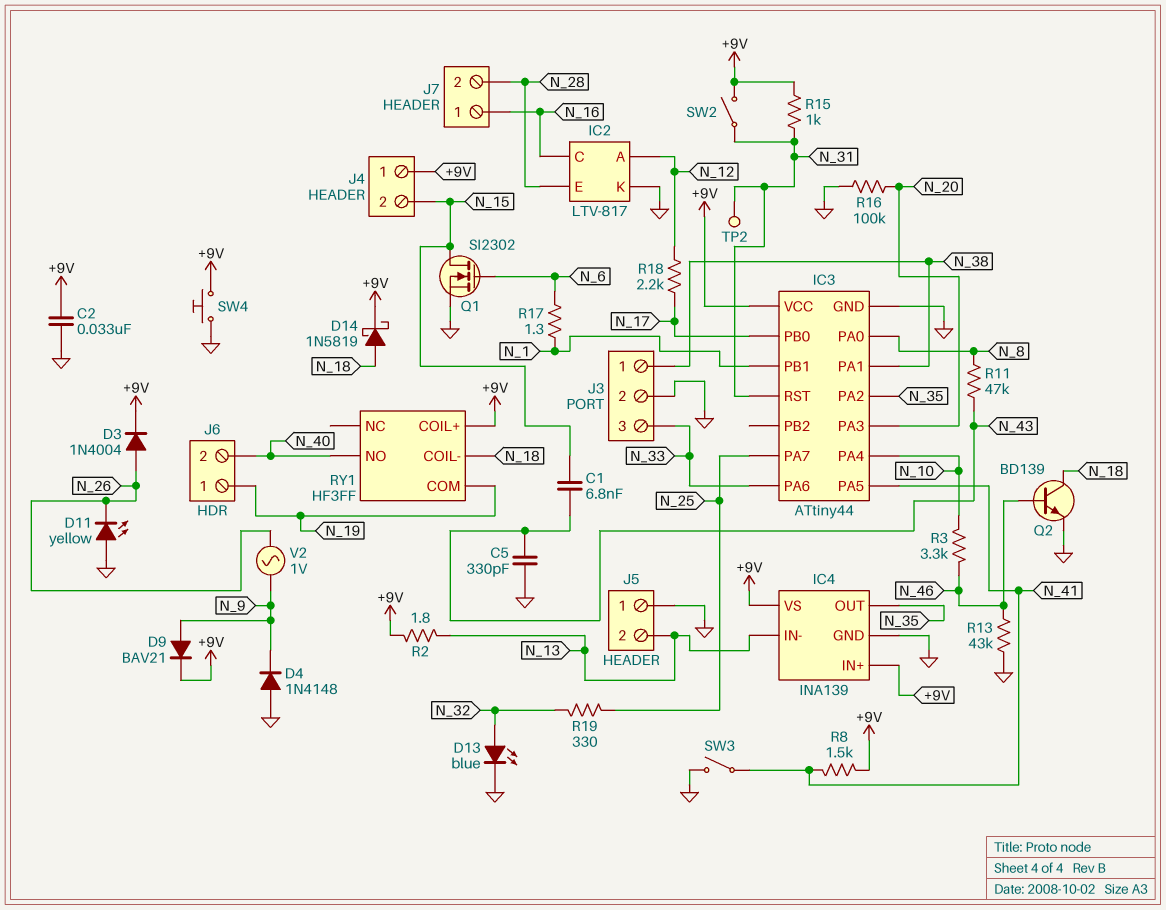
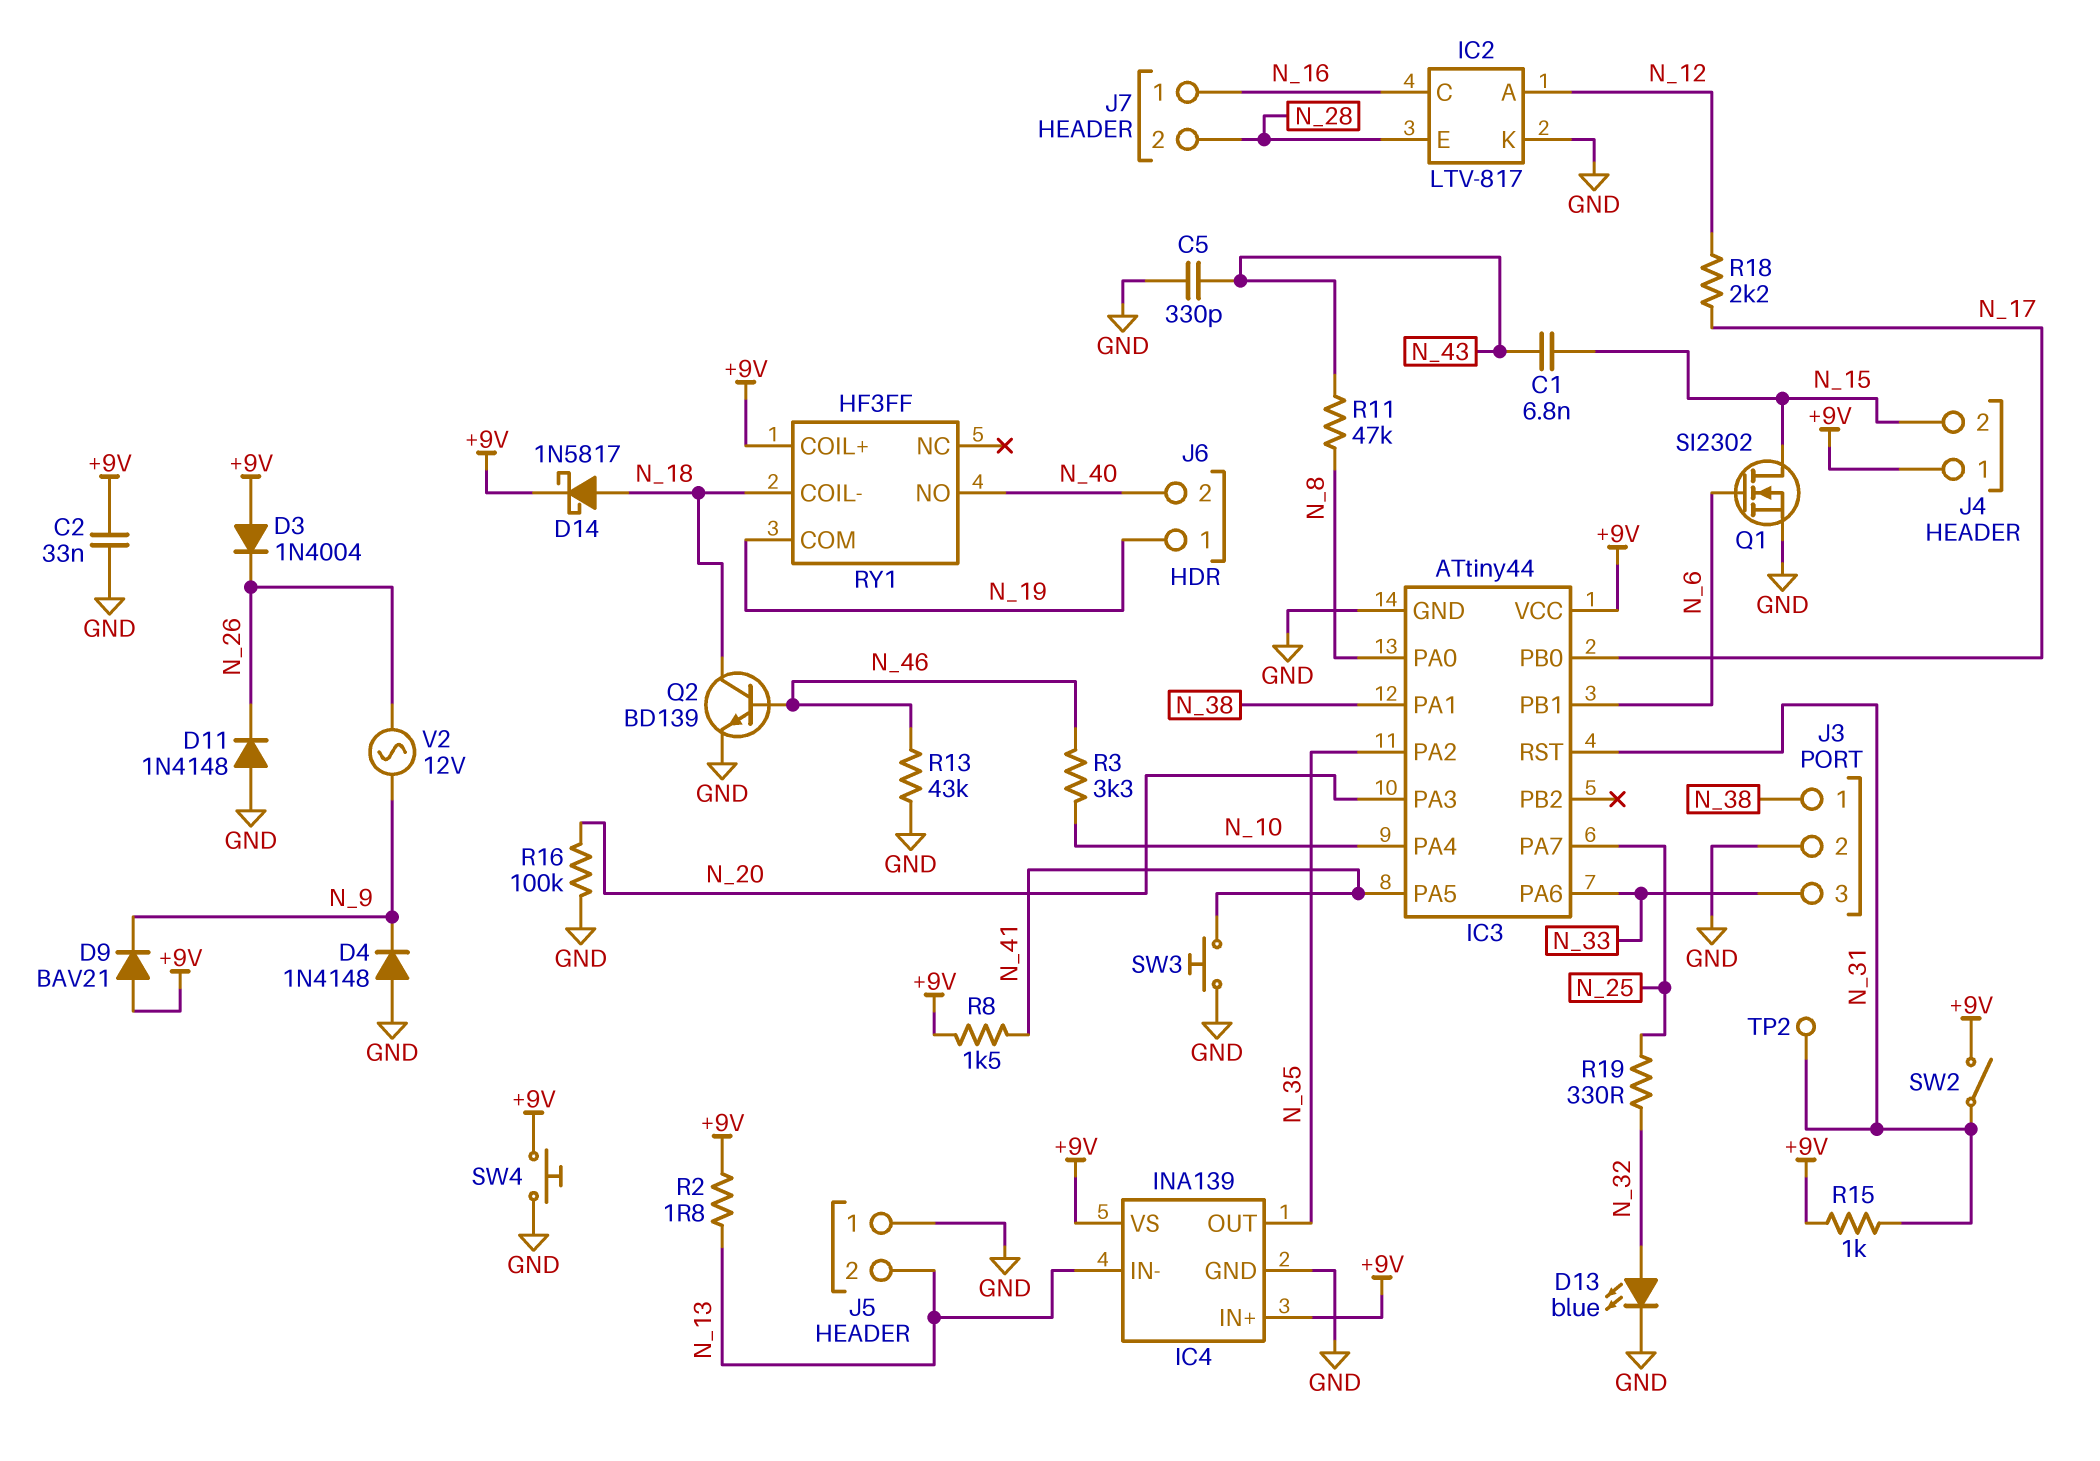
D3: diode 1N4004 (A N_26, K +9V) -> diode 1N4004 (A +9V, K N_26)
D9: diode BAV21 (A N_9, K +9V) -> diode BAV21 (A +9V, K N_9)
D11: LED yellow (A GND, K N_26) -> diode 1N4148 (A GND, K N_26)
D14: schottky 1N5819 (A N_18, K +9V) -> schottky 1N5817 (A N_18, K +9V)
IC3 pin PB1: N_1 -> N_6
R17: 1.3 (N_1, N_6) -> none
SW3: switch (GND, N_41) -> button (GND, N_41)
V2: AC 1V (N_9, N_26) -> AC 12V (N_9, N_26)

